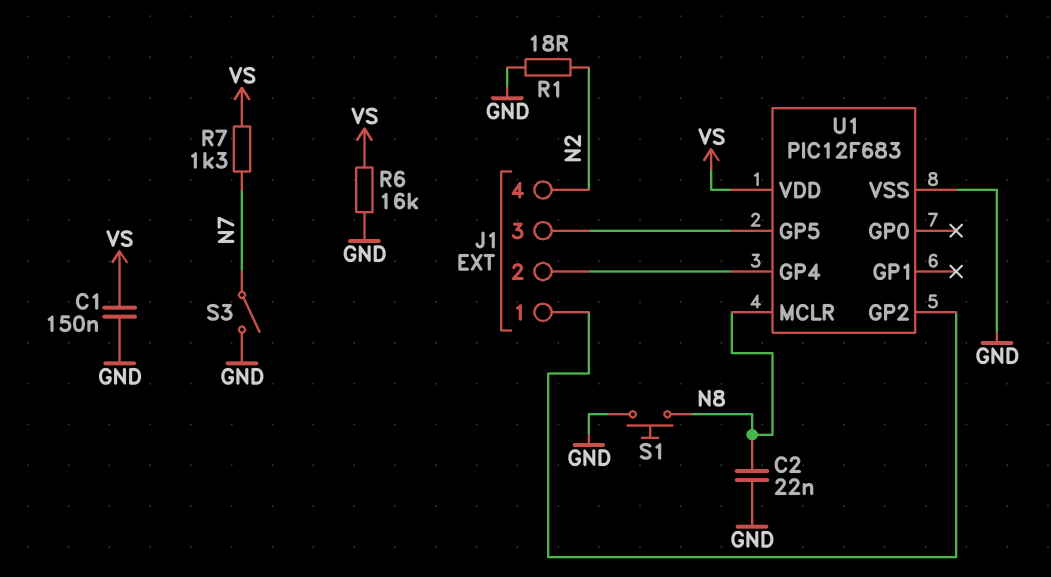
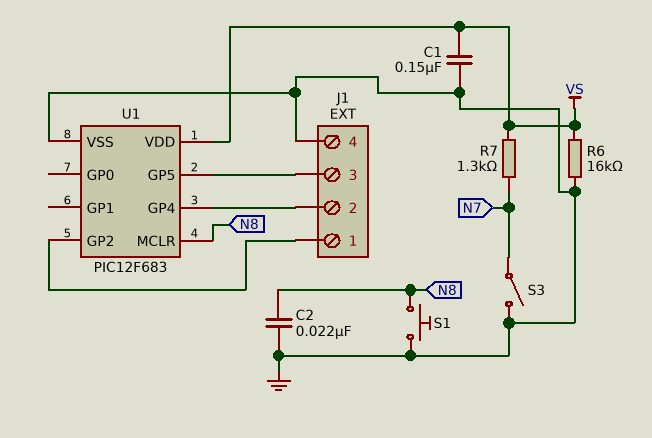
J1 pin 4: N2 -> GND
R1: 18 (GND, N2) -> none

